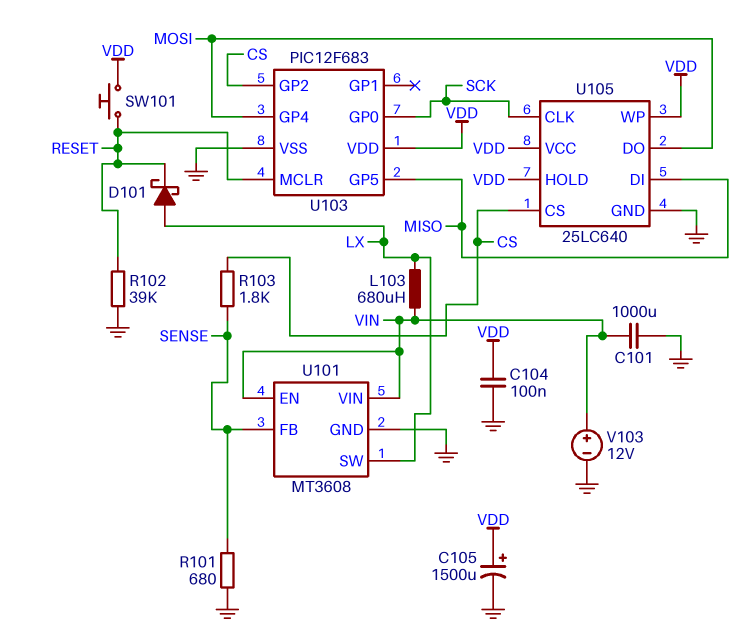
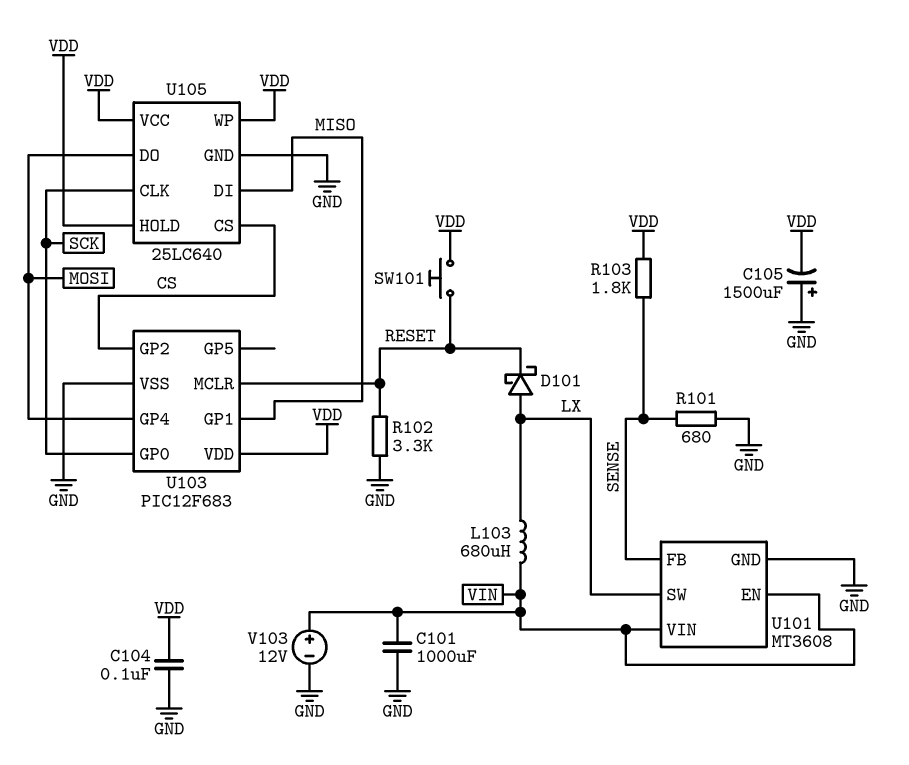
C105: 1500uF (plus VDD, minus GND) -> 1500uF (plus GND, minus VDD)
R102: 39k (GND, RESET) -> 3.3k (GND, RESET)
R103: 1.8k (CS, SENSE) -> 1.8k (SENSE, VDD)
U103 pin GP1: none -> MISO
U103 pin GP5: MISO -> none

